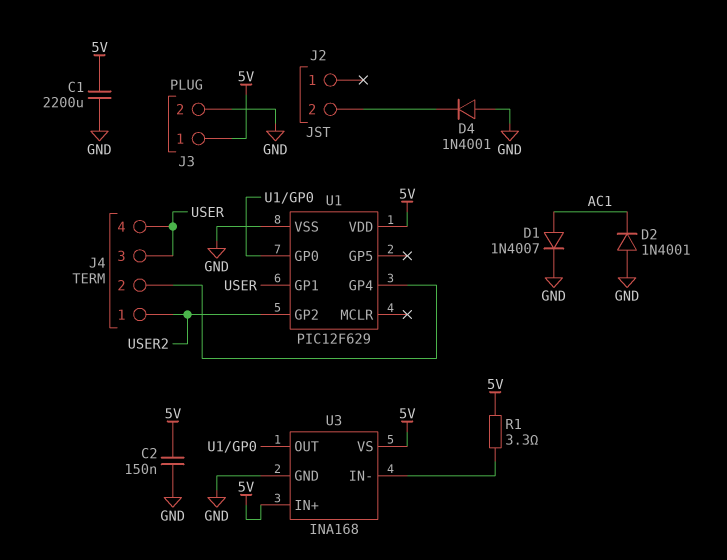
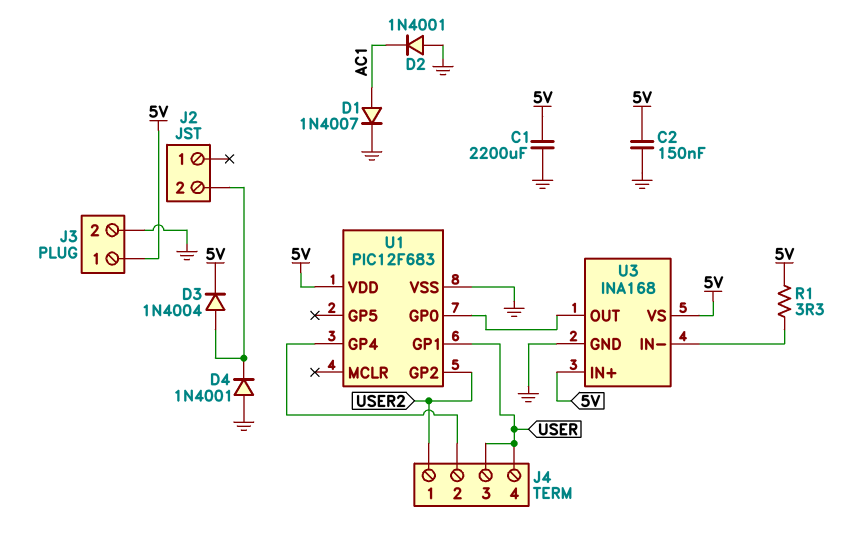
D3: none -> diode 1N4004 (A J2/2, K 5V)
U1: PIC12F629 -> PIC12F683

